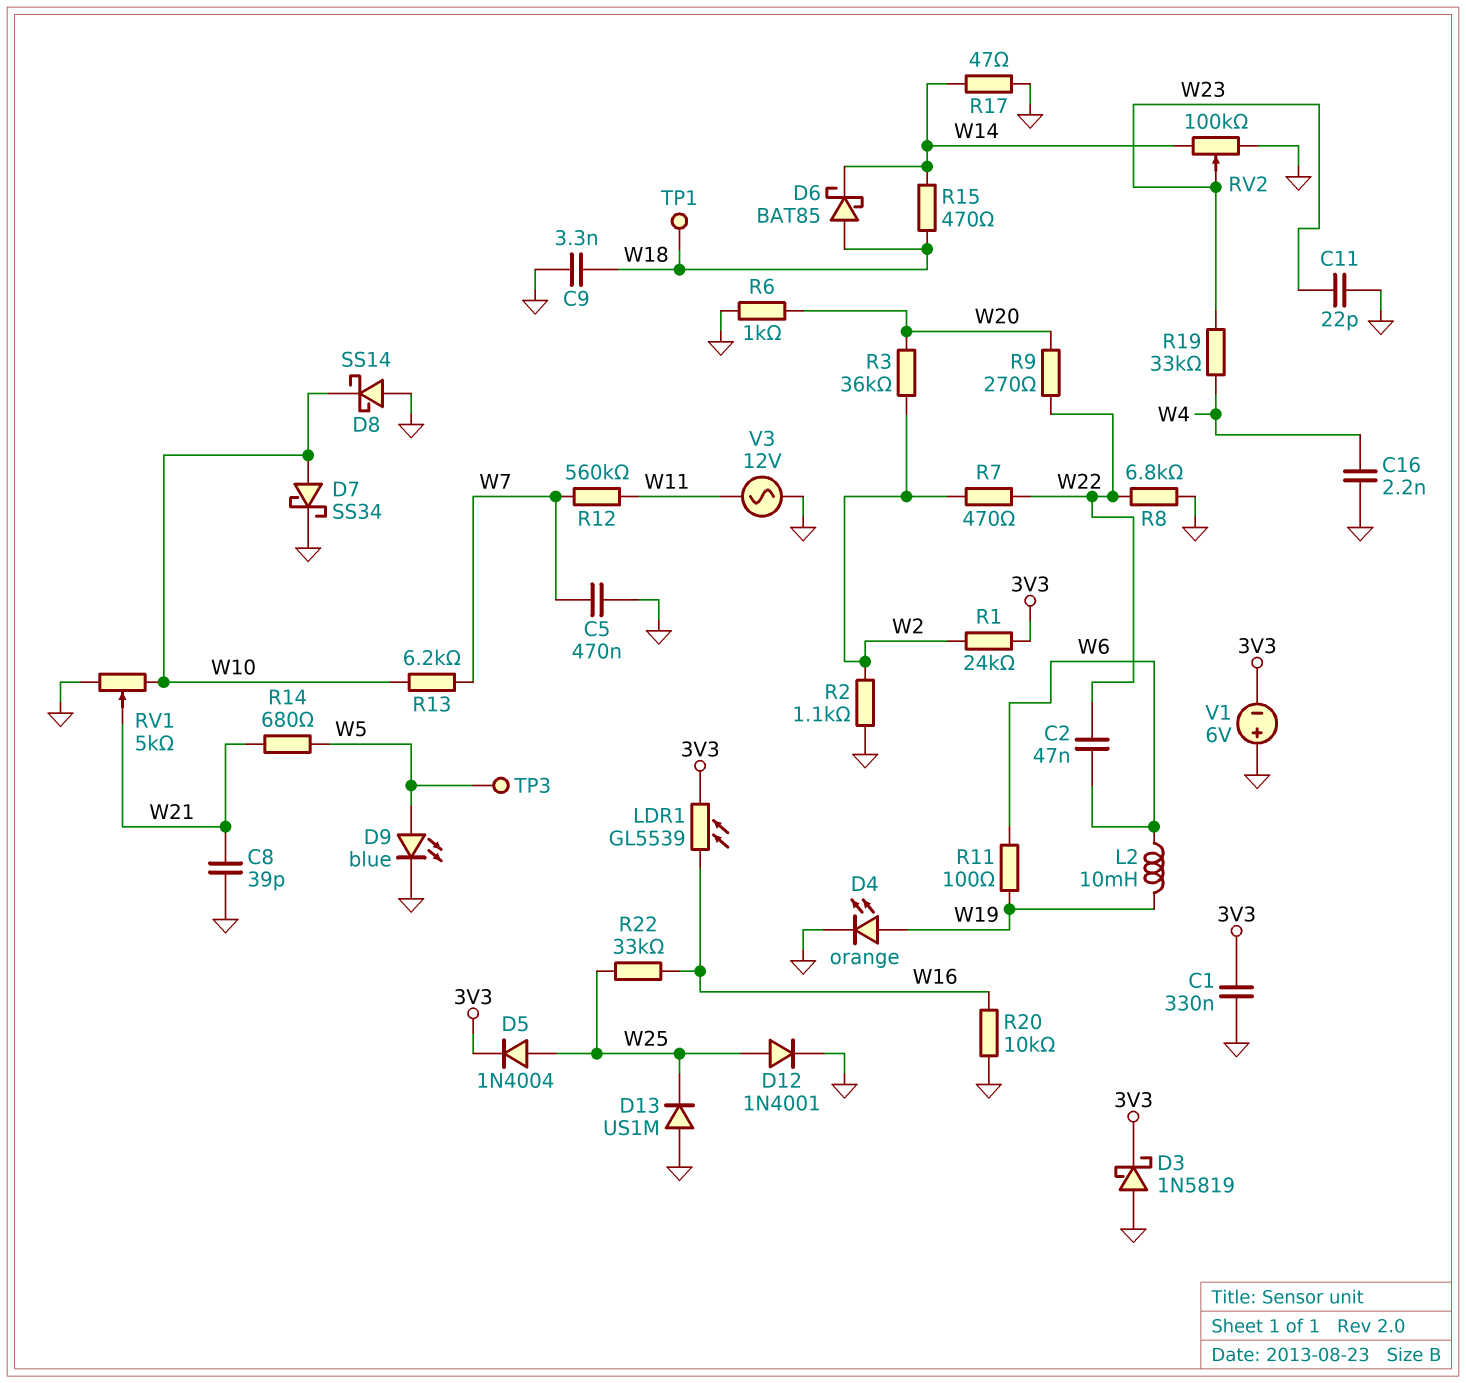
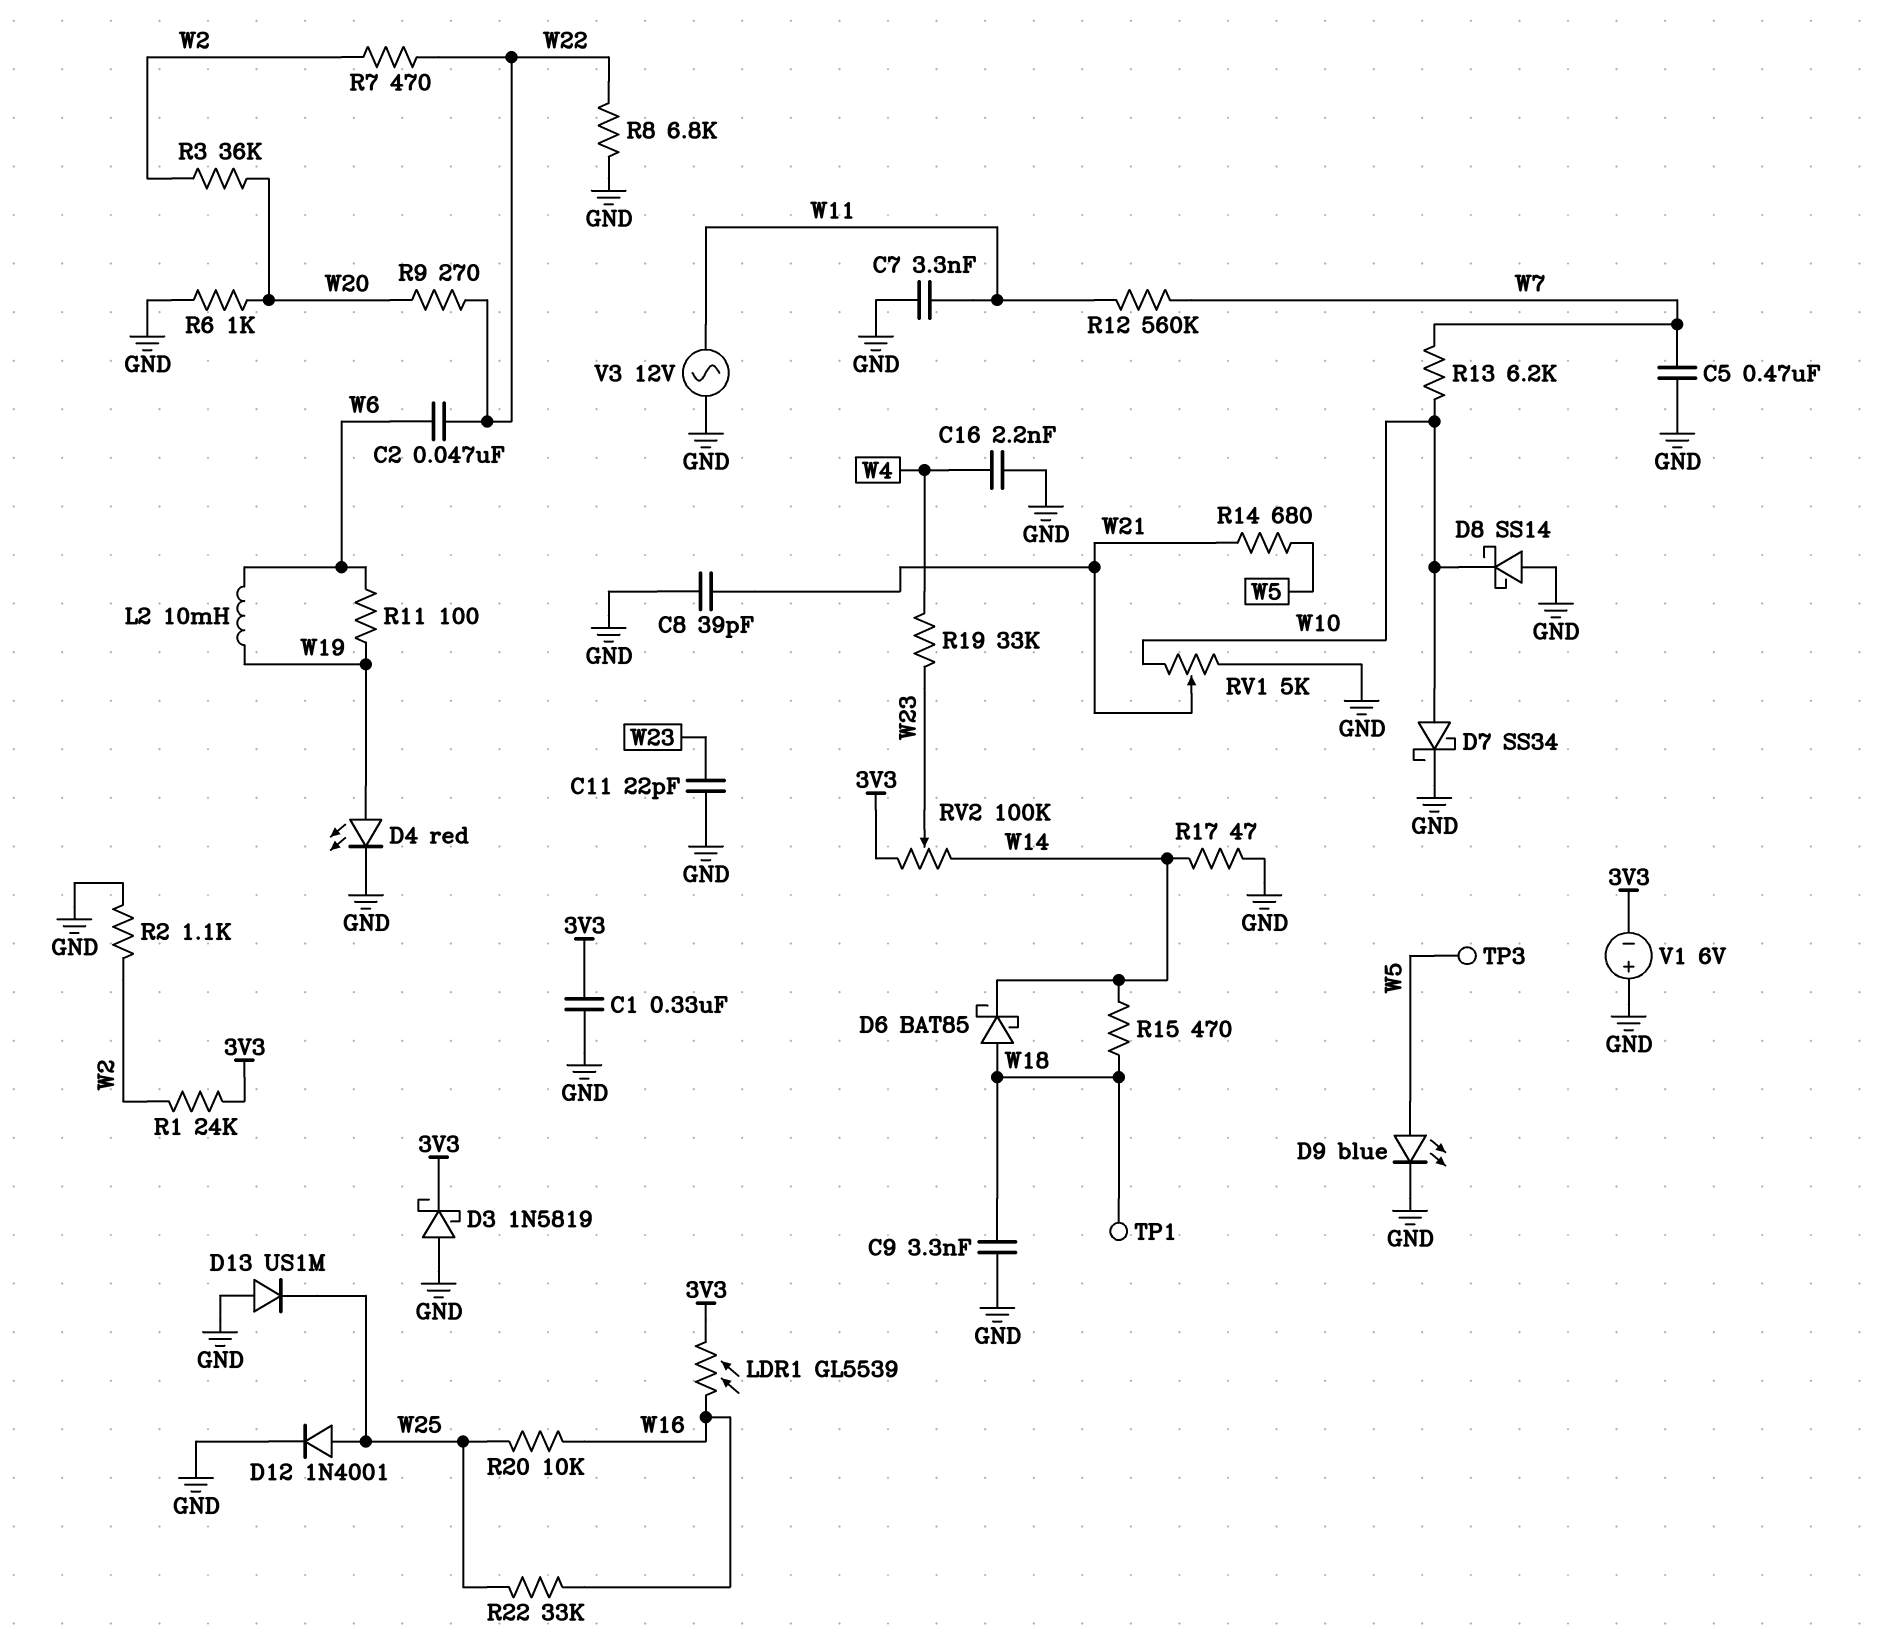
C7: none -> 3.3nF (GND, W11)
D4: LED orange (A W19, K GND) -> LED red (A W19, K GND)
D5: diode 1N4004 (A W25, K 3V3) -> none
R20: 10k (GND, W16) -> 10k (W16, W25)
RV2: 100k (GND, W14, wiper W23) -> 100k (3V3, W14, wiper W23)

